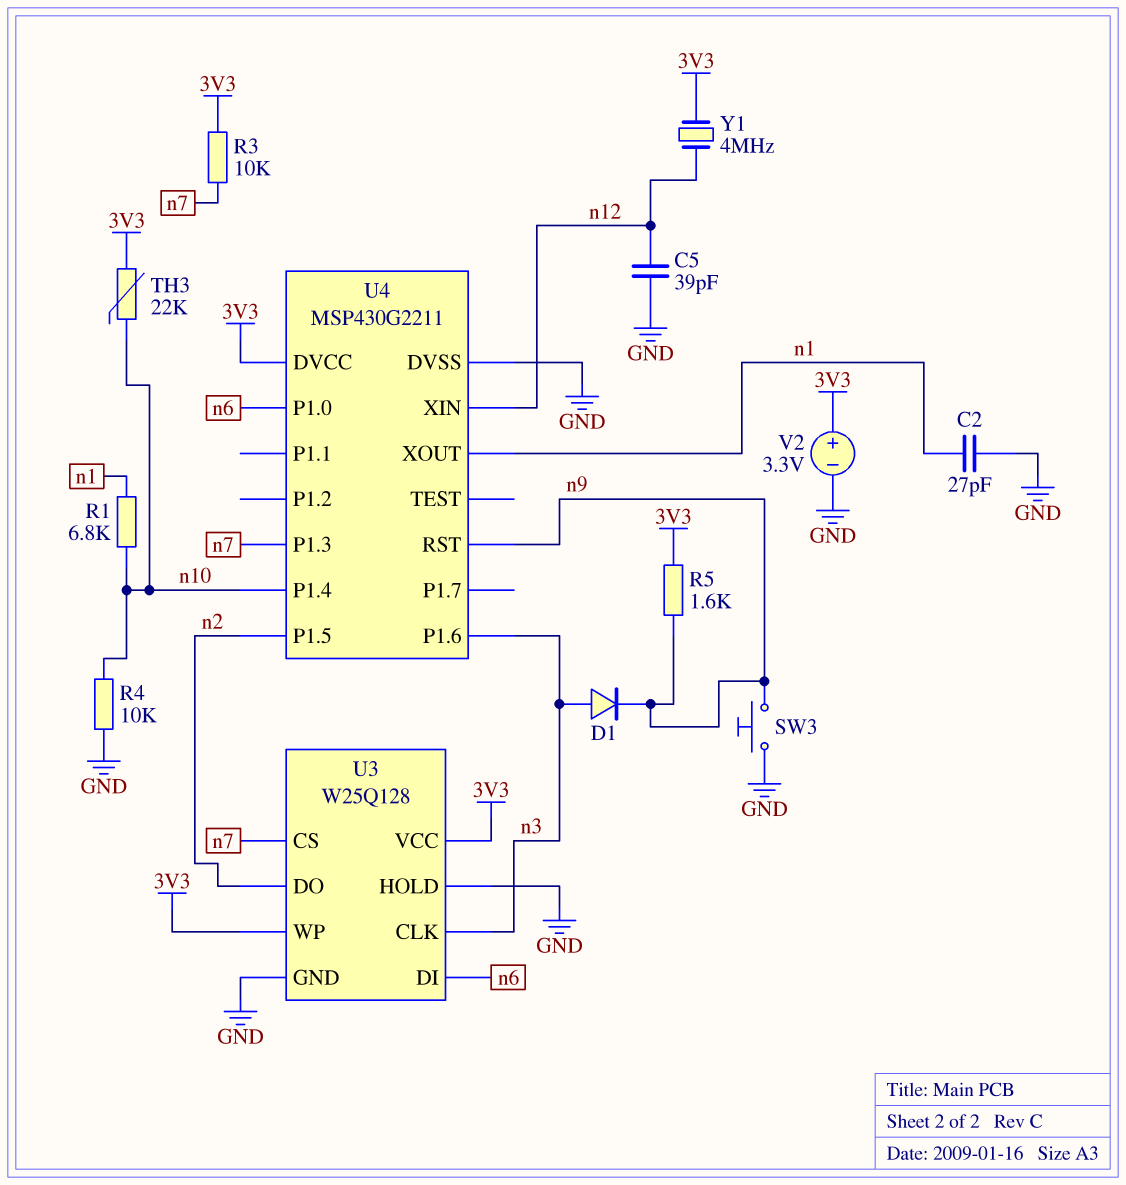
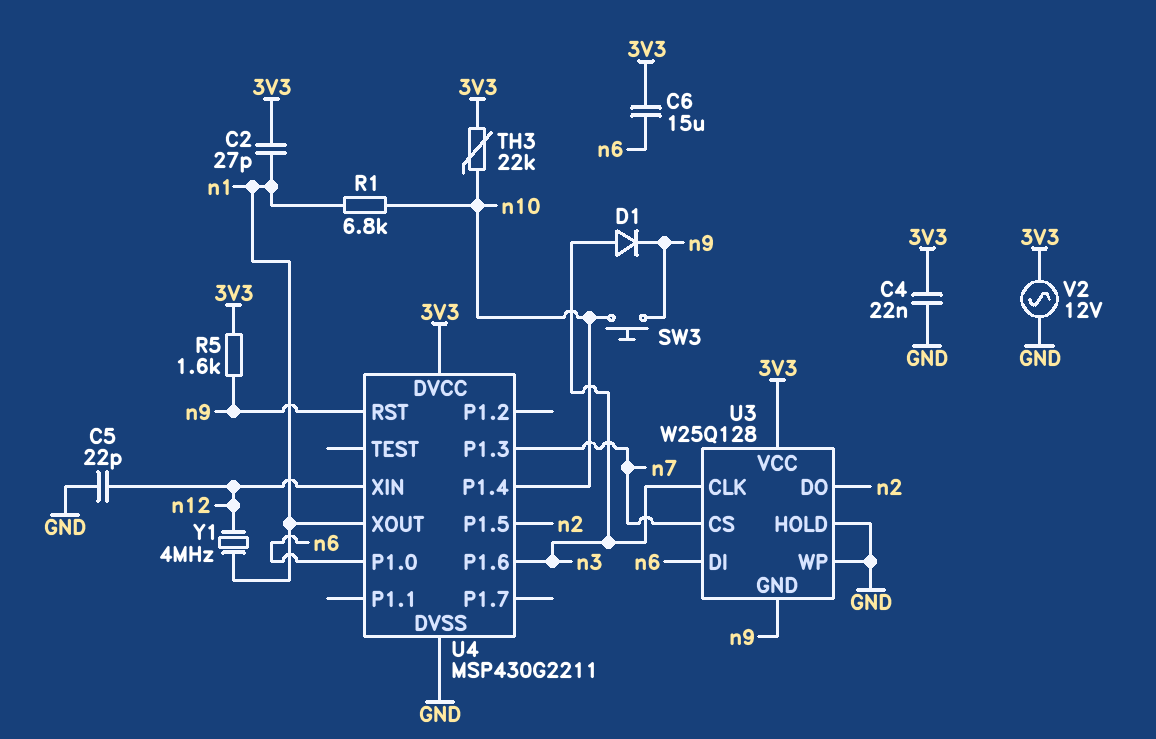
C2: 27pF (GND, n1) -> 27pF (3V3, n1)
C4: none -> 22nF (3V3, GND)
C5: 39pF (GND, n12) -> 22pF (GND, n12)
C6: none -> 15uF (3V3, n6)
R3: 10k (3V3, n7) -> none
R4: 10k (GND, n10) -> none
SW3: button (GND, n9) -> button (n9, n10)
U3 pin GND: GND -> n9
U3 pin WP: 3V3 -> GND
V2: 3.3V (plus 3V3, minus GND) -> AC 12V (3V3, GND)
Y1: 4MHz (3V3, n12) -> 4MHz (n1, n12)

